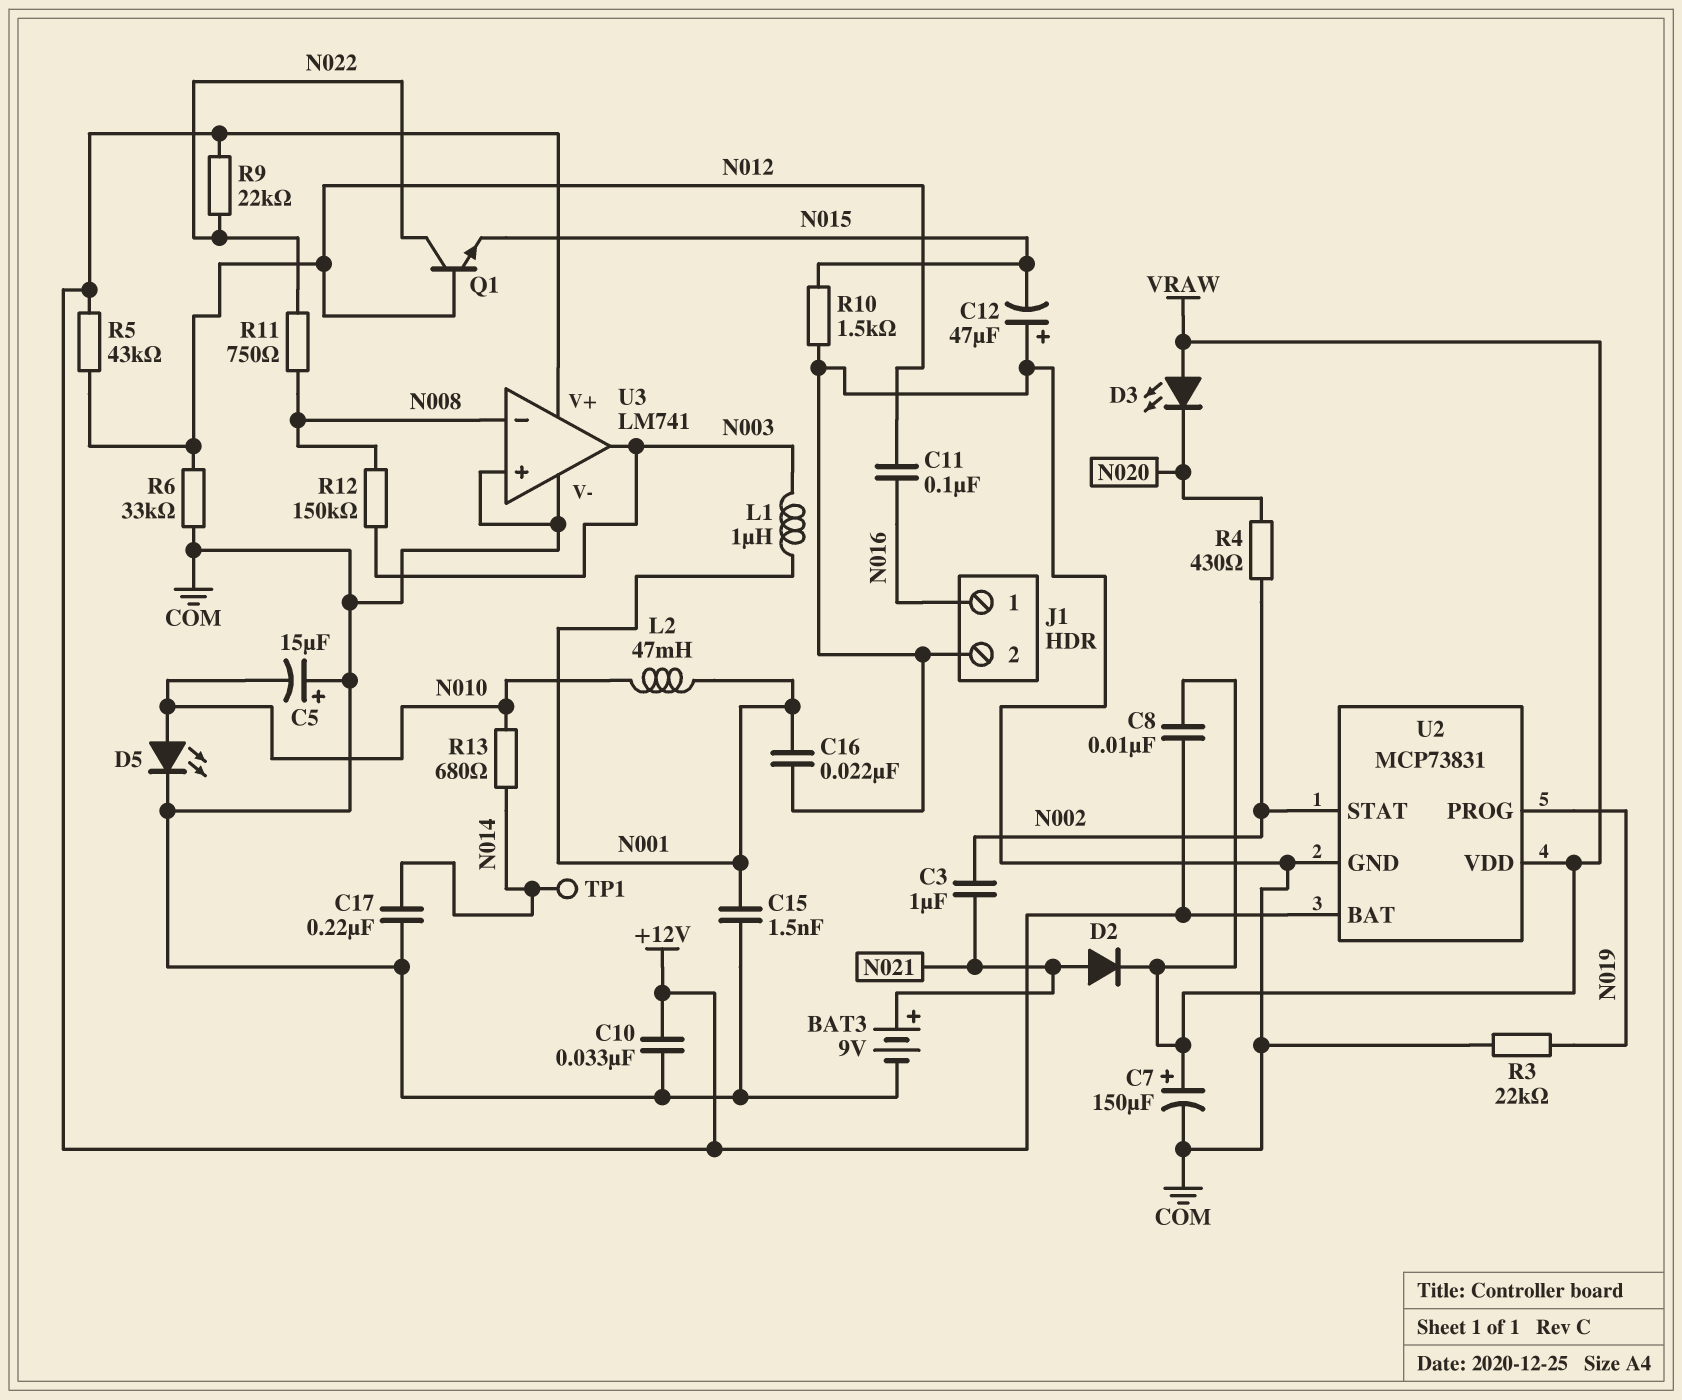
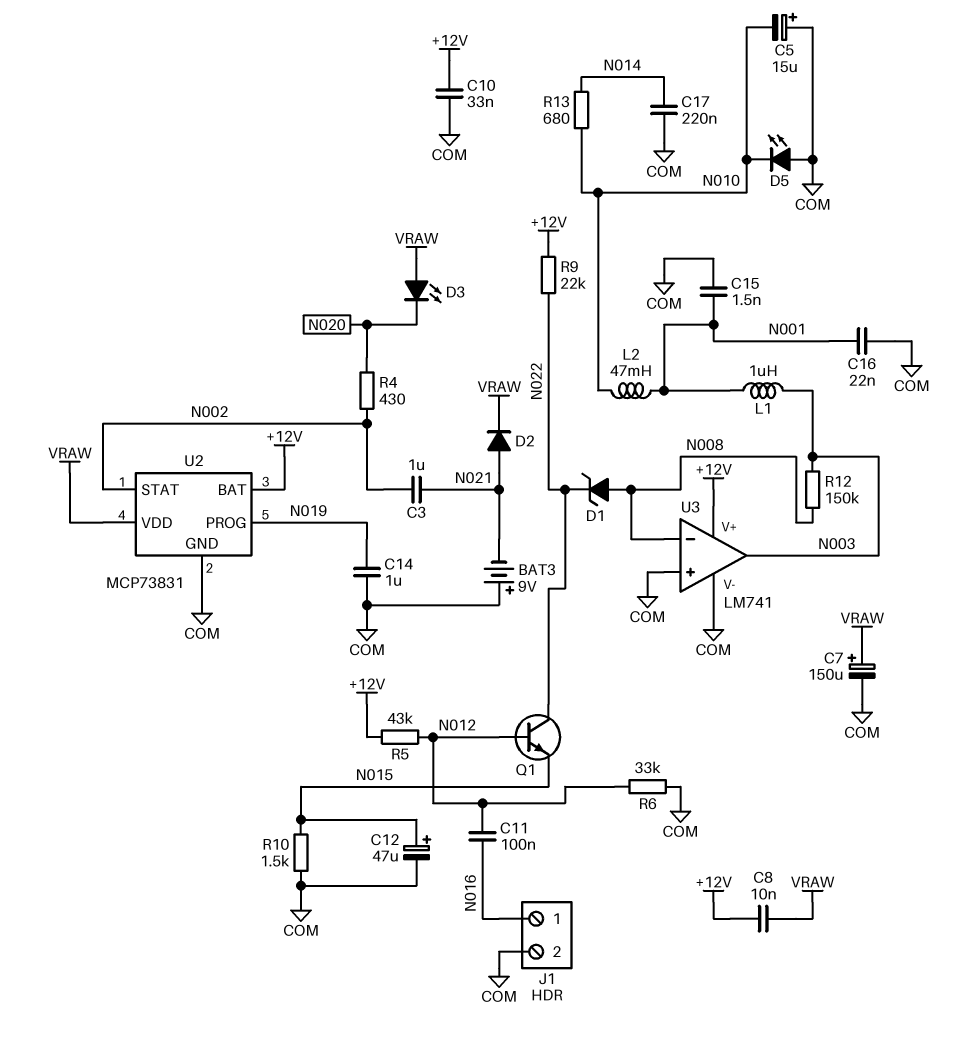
BAT3: 9V (plus N021, minus COM) -> 9V (plus COM, minus N021)
C12: 47uF (plus COM, minus N015) -> 47uF (plus N015, minus COM)
C14: none -> 1uF (COM, N019)
D1: none -> zener (A N008, K N022)
D5: LED (A N010, K COM) -> LED (A COM, K N010)
R3: 22k (COM, N019) -> none
R11: 750 (N008, N022) -> none
TP1: test point (N014) -> none

